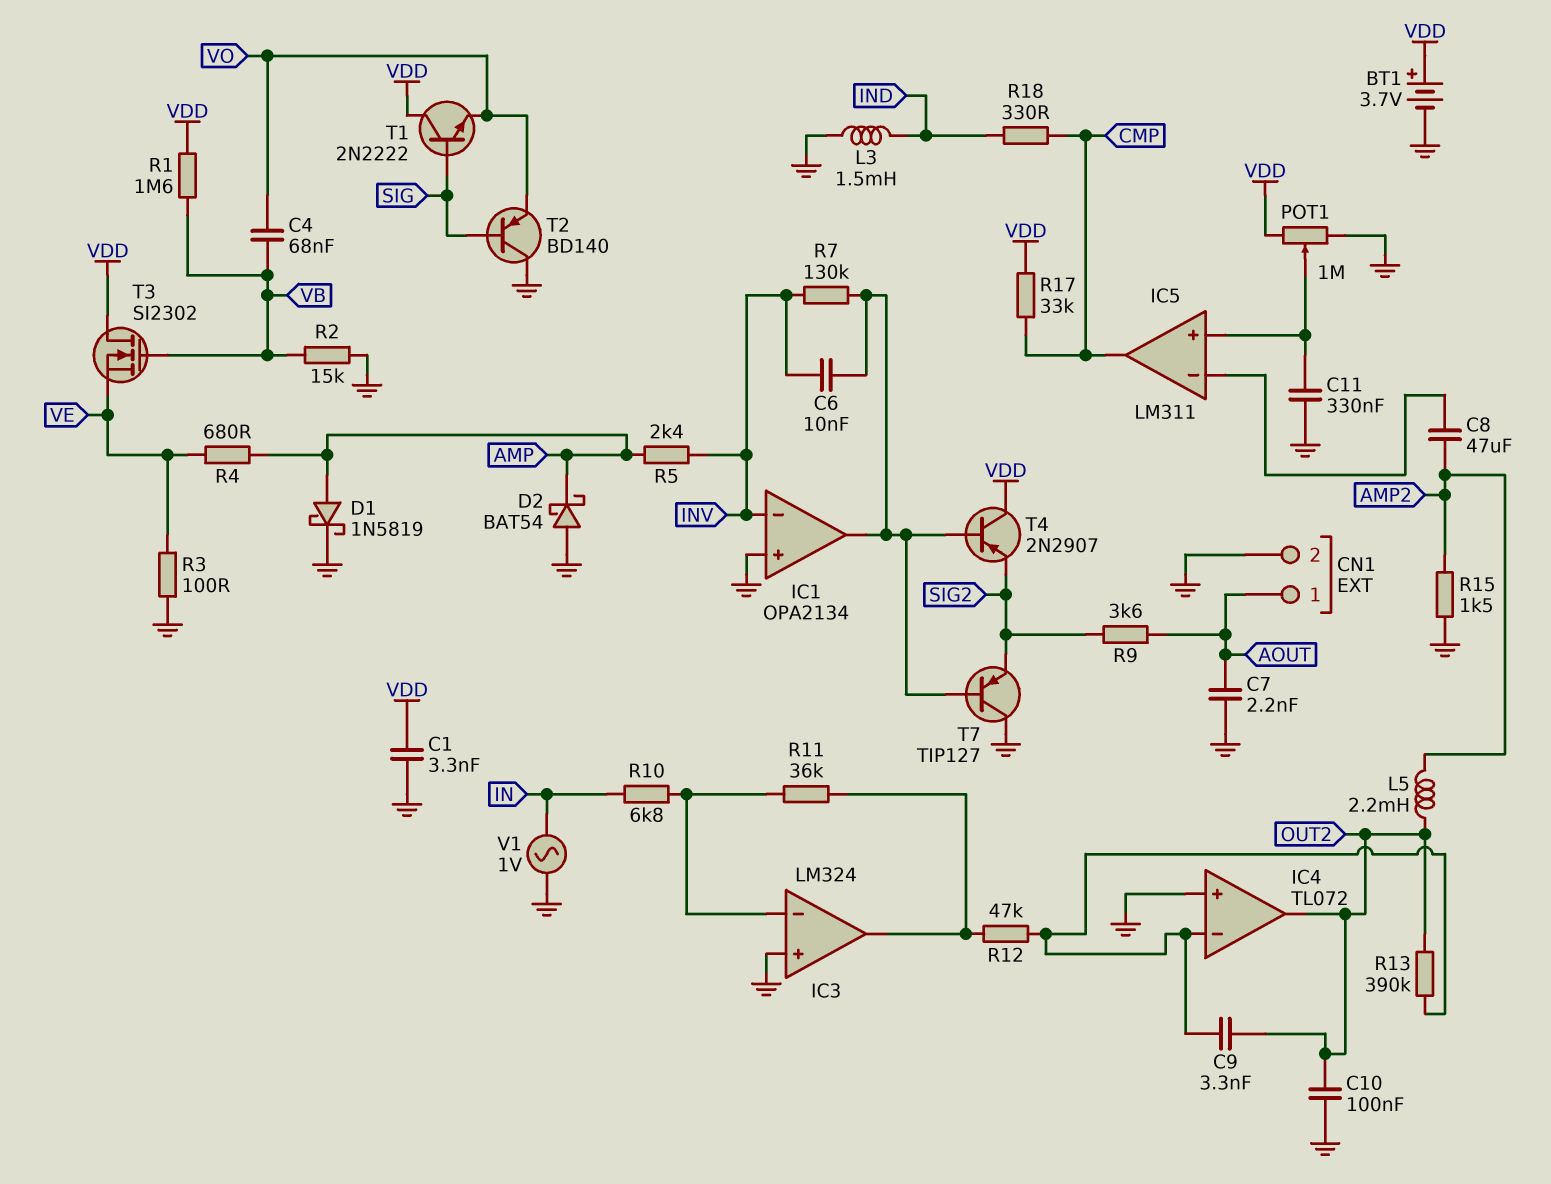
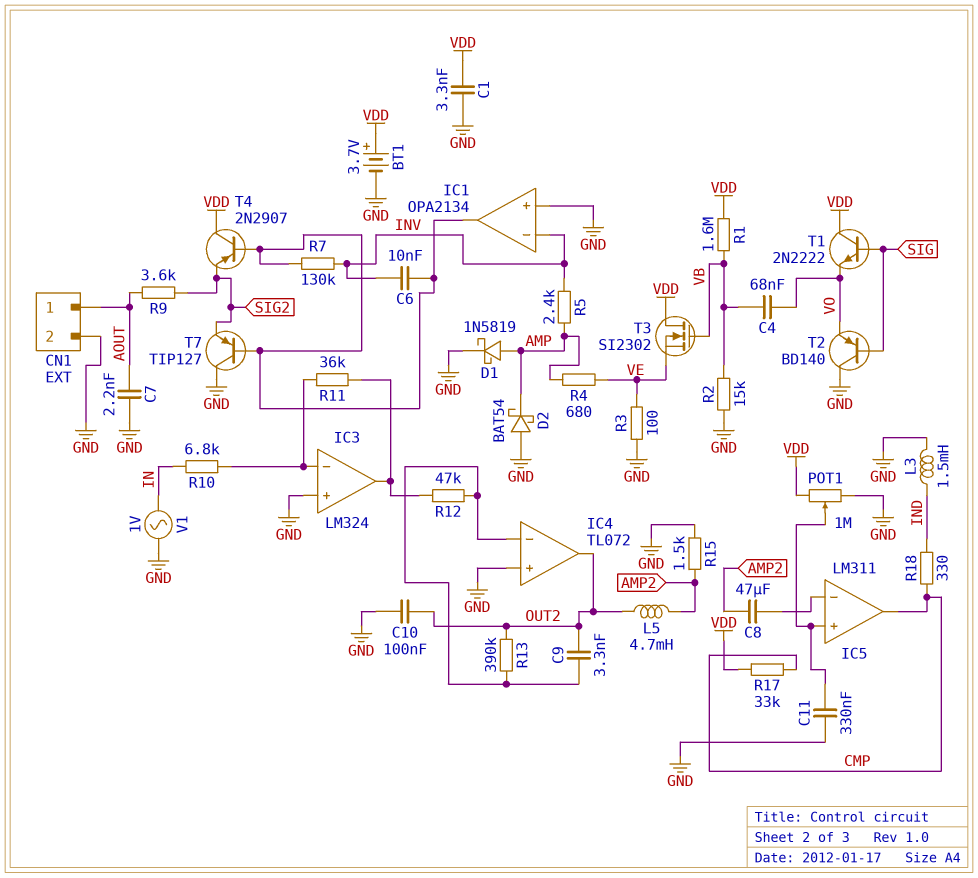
L5: 2.2mH (AMP2, OUT2) -> 4.7mH (AMP2, OUT2)

